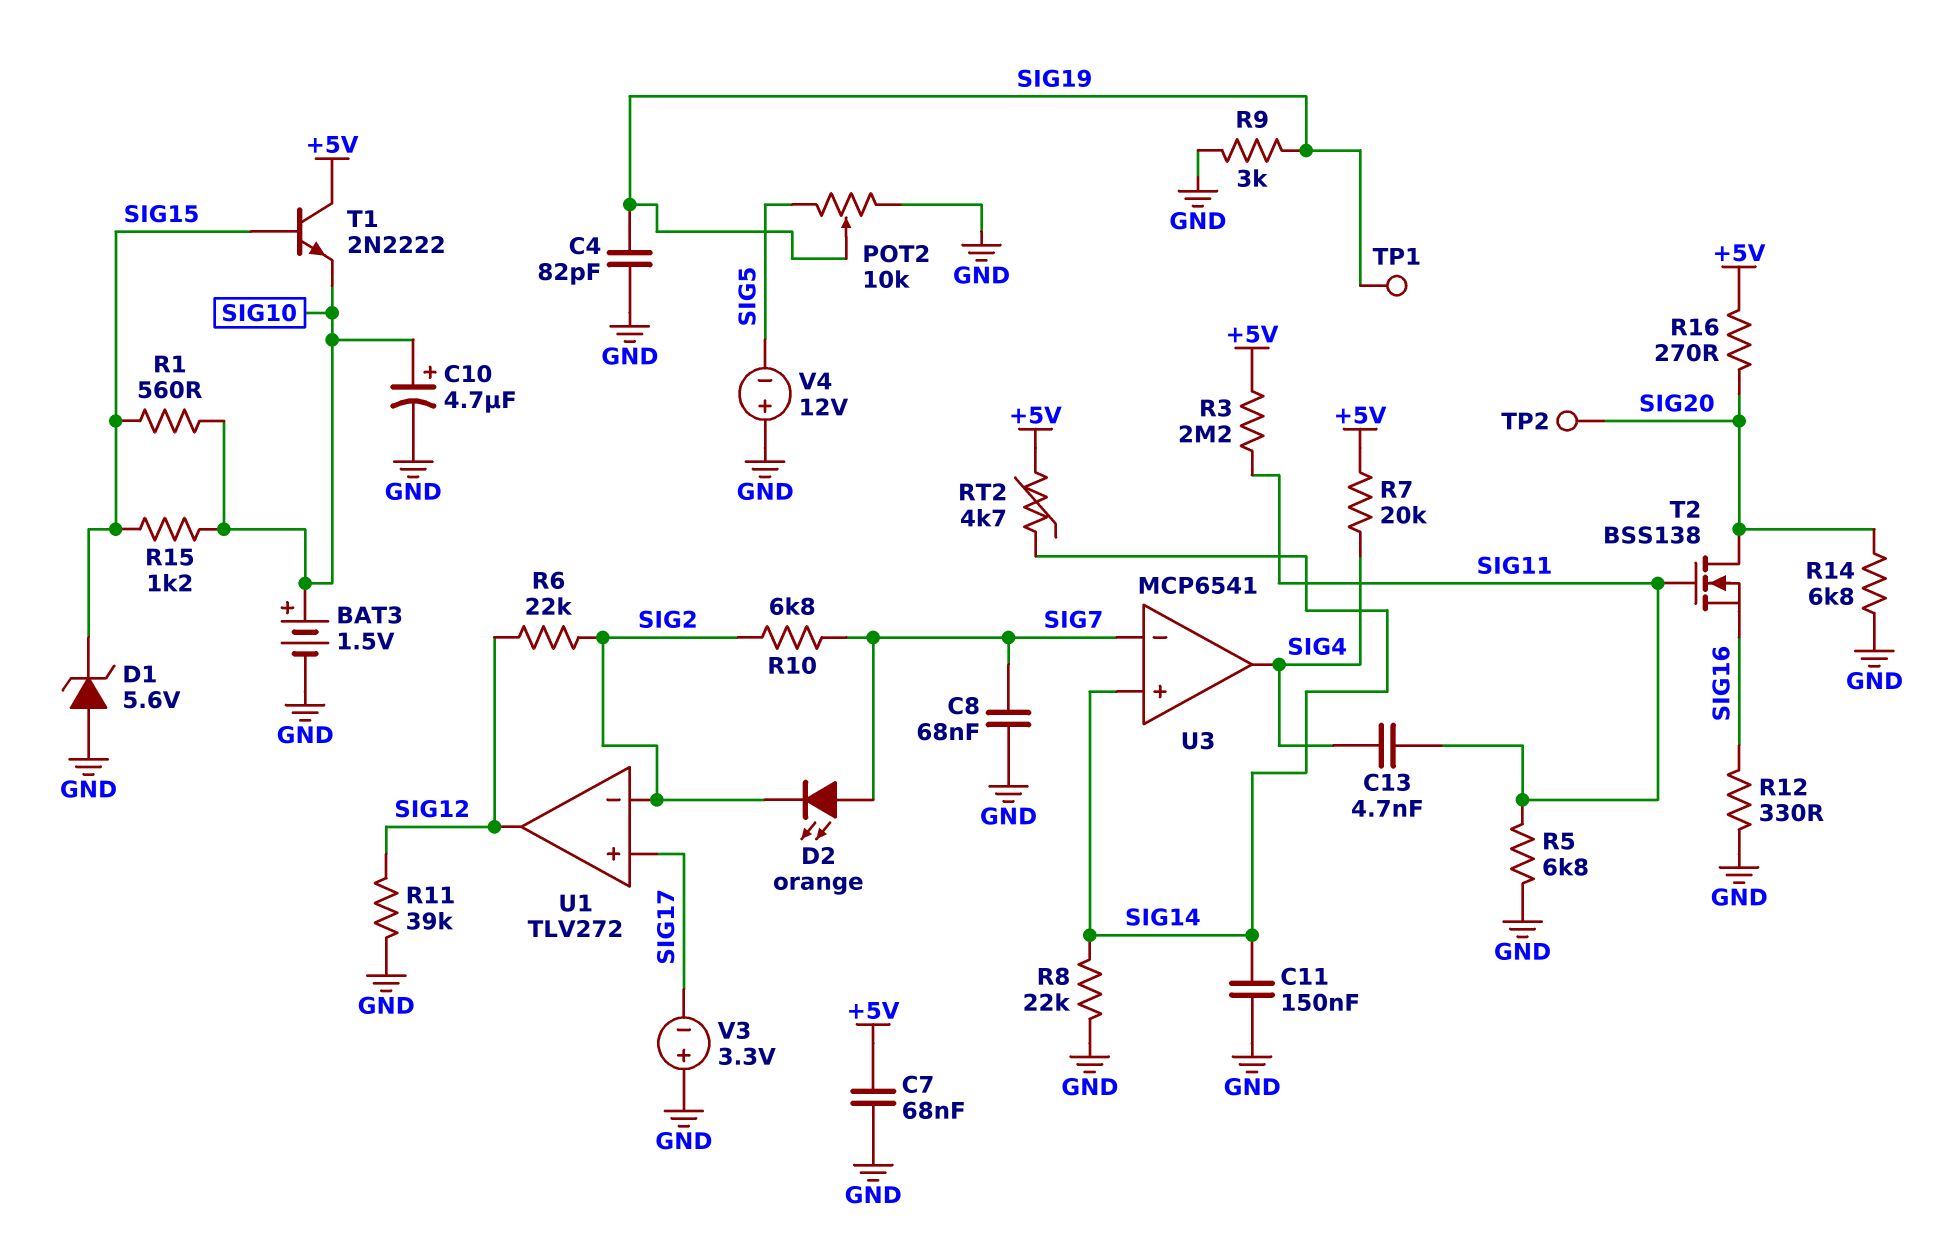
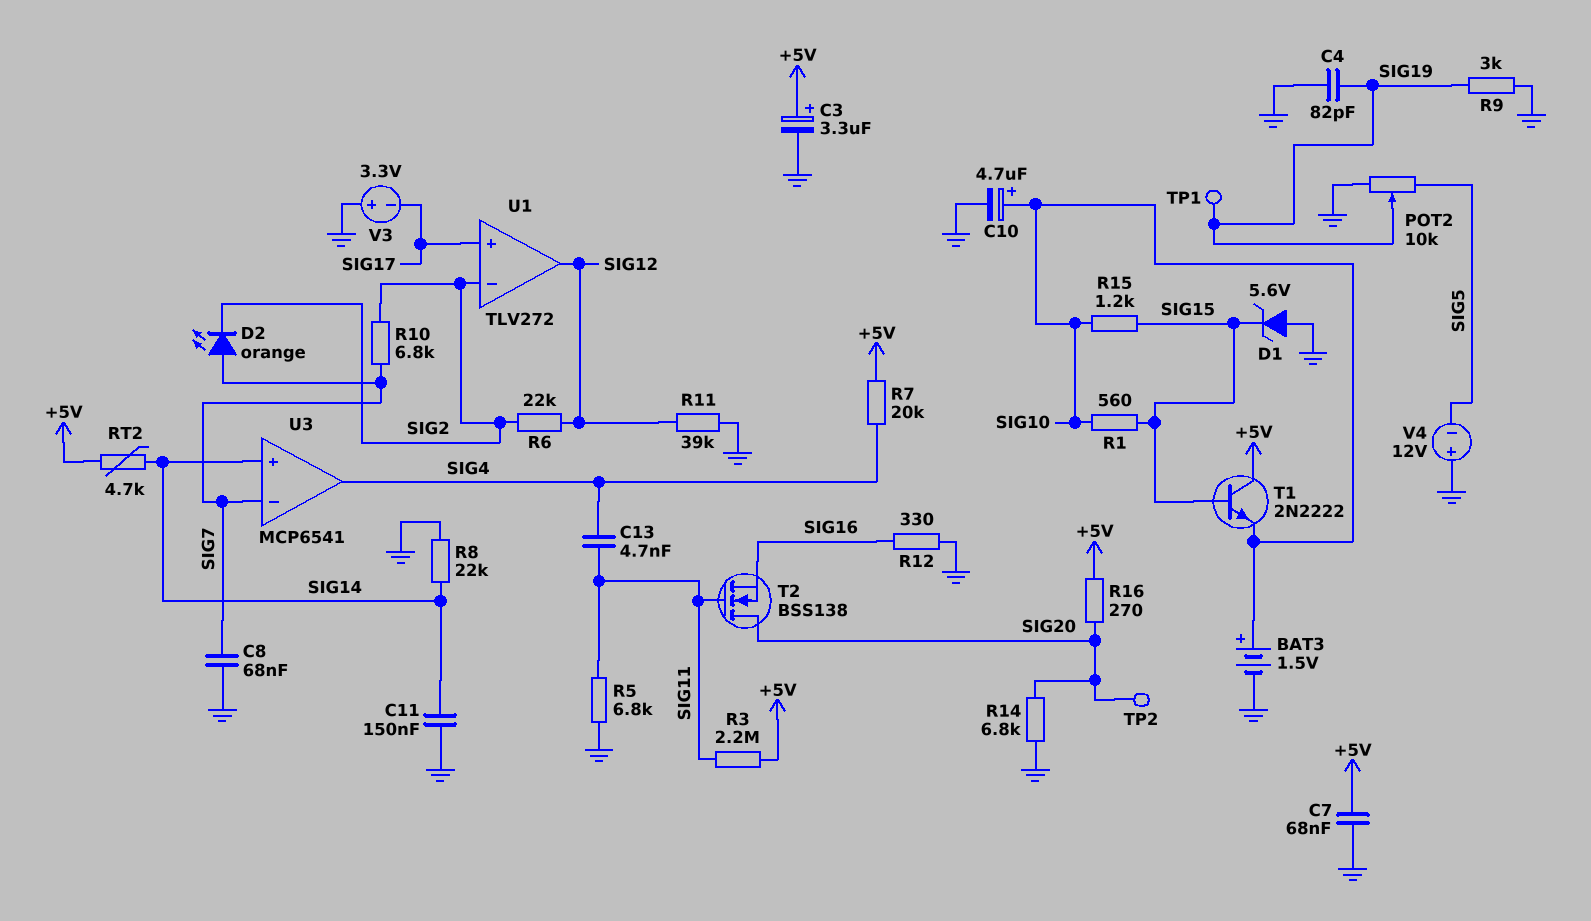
C3: none -> 3.3uF (plus +5V, minus GND)

